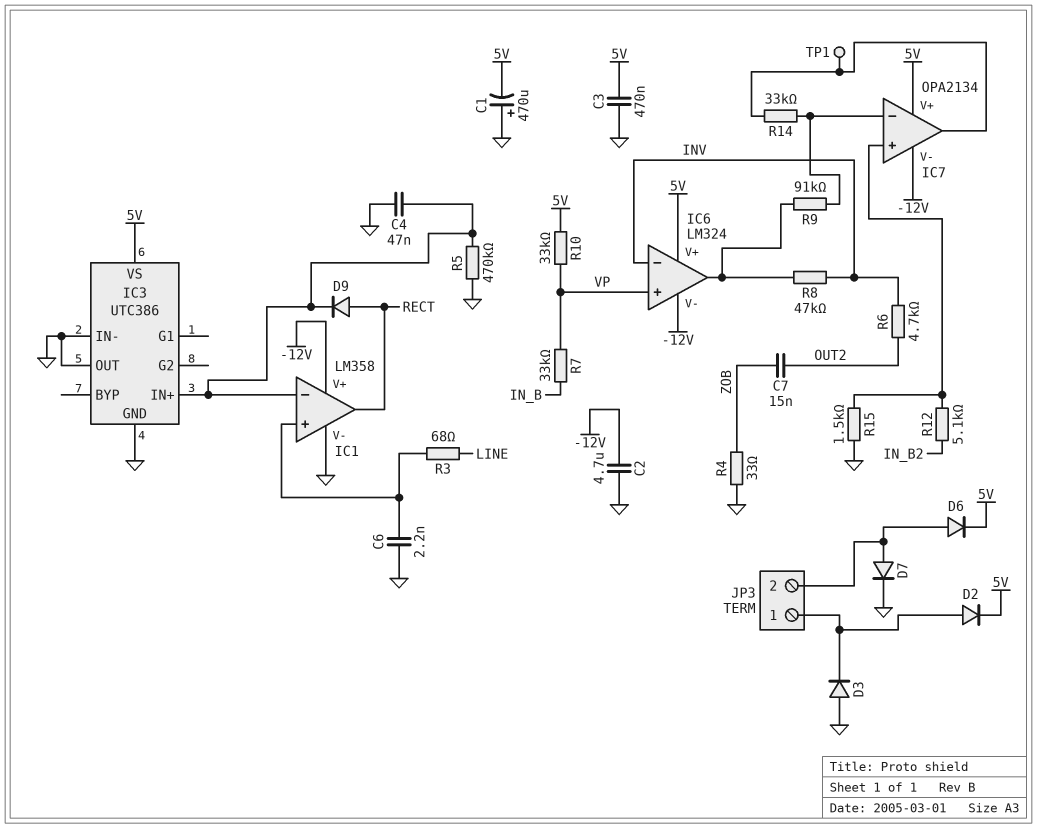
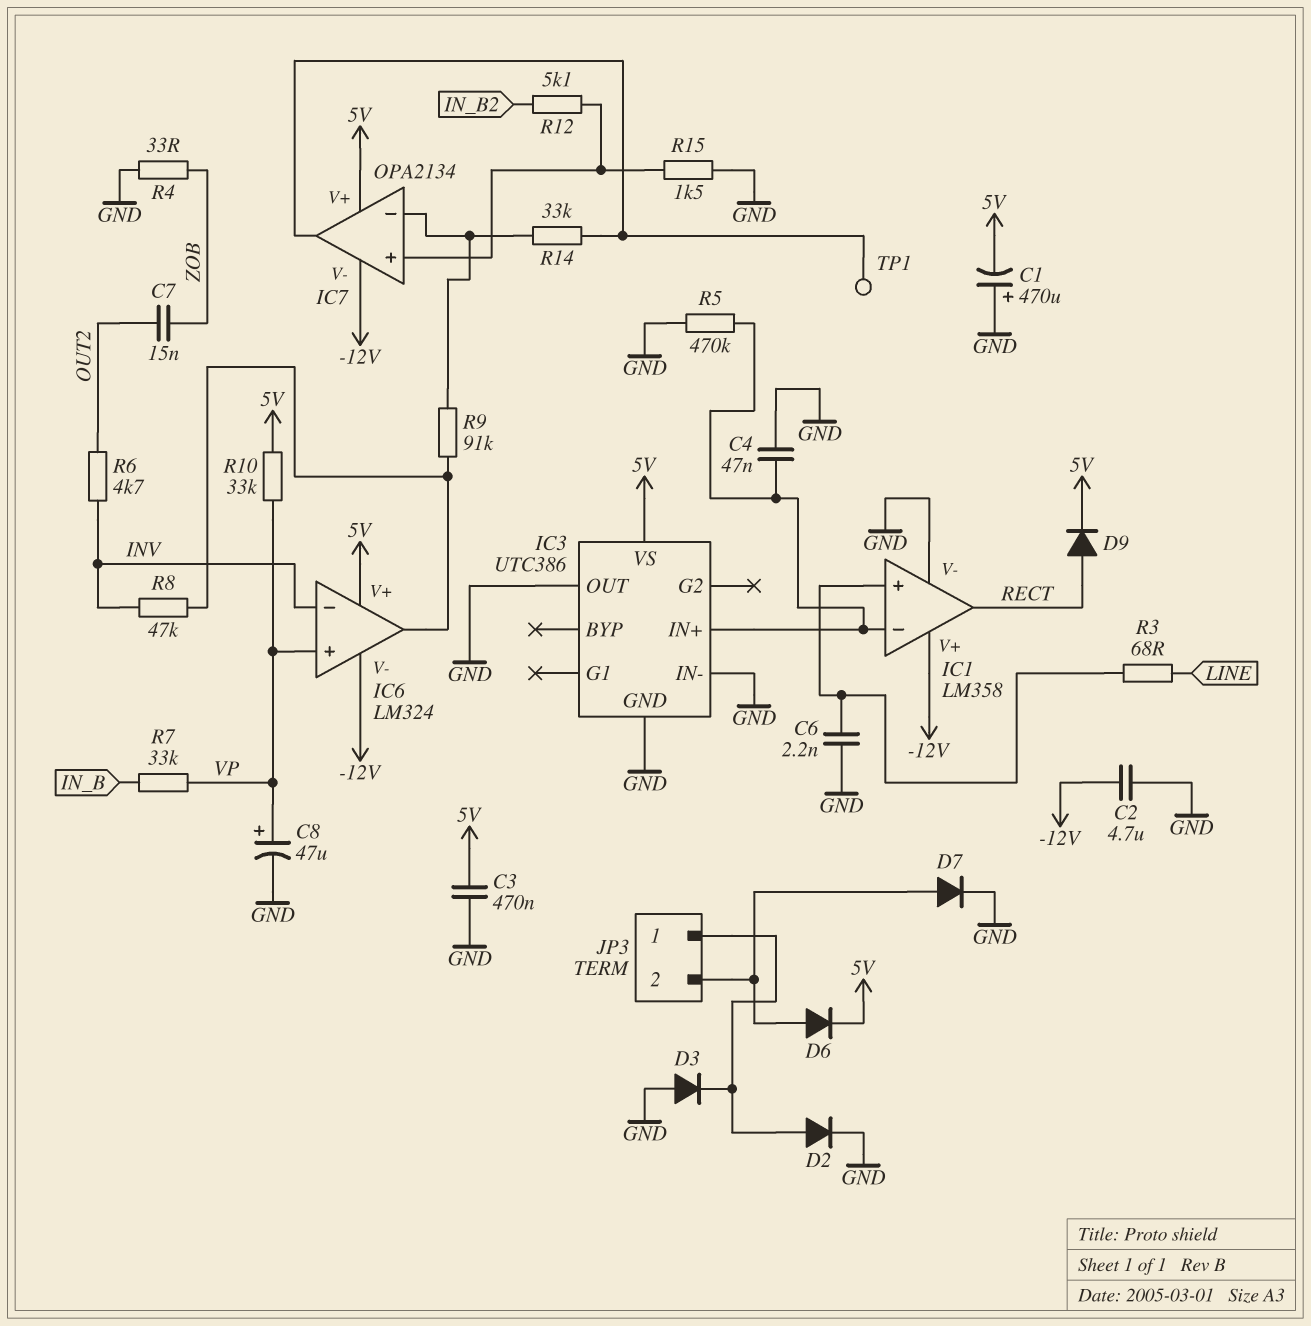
C8: none -> 47uF (plus VP, minus GND)
D2: diode (A JP3/1, K 5V) -> diode (A JP3/1, K GND)
D9: diode (A RECT, K IC1/in-) -> diode (A RECT, K 5V)

